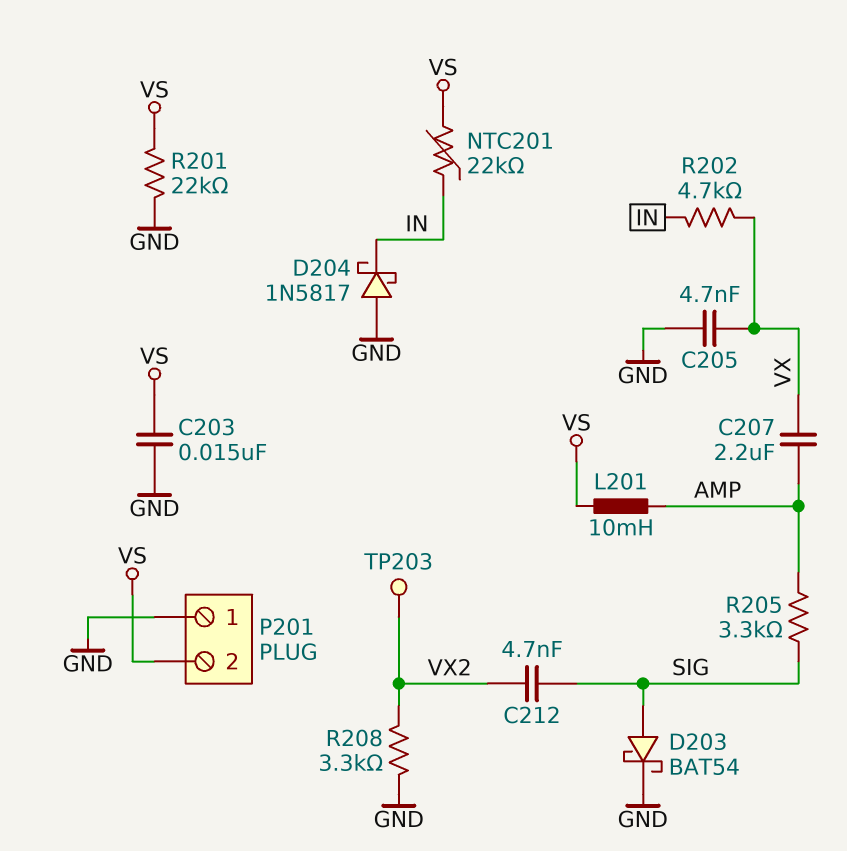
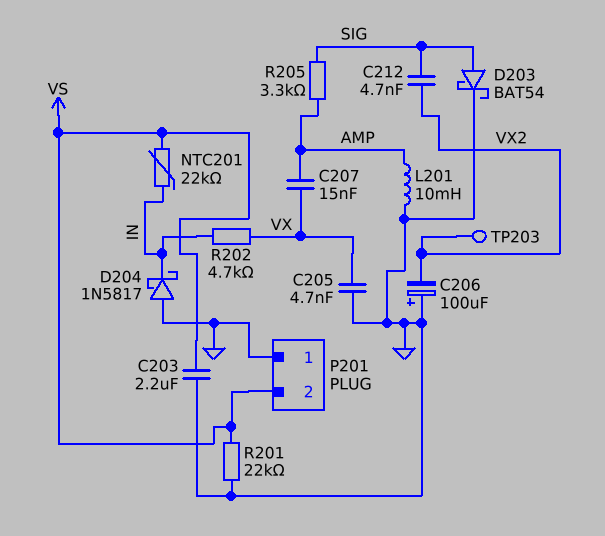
C203: 15nF (GND, VS) -> 2.2uF (GND, VS)
C206: none -> 100uF (plus GND, minus VX2)
C207: 2.2uF (AMP, VX) -> 15nF (AMP, VX)
L201: 10mH (AMP, VS) -> 10mH (AMP, GND)
R208: 3.3k (GND, VX2) -> none

